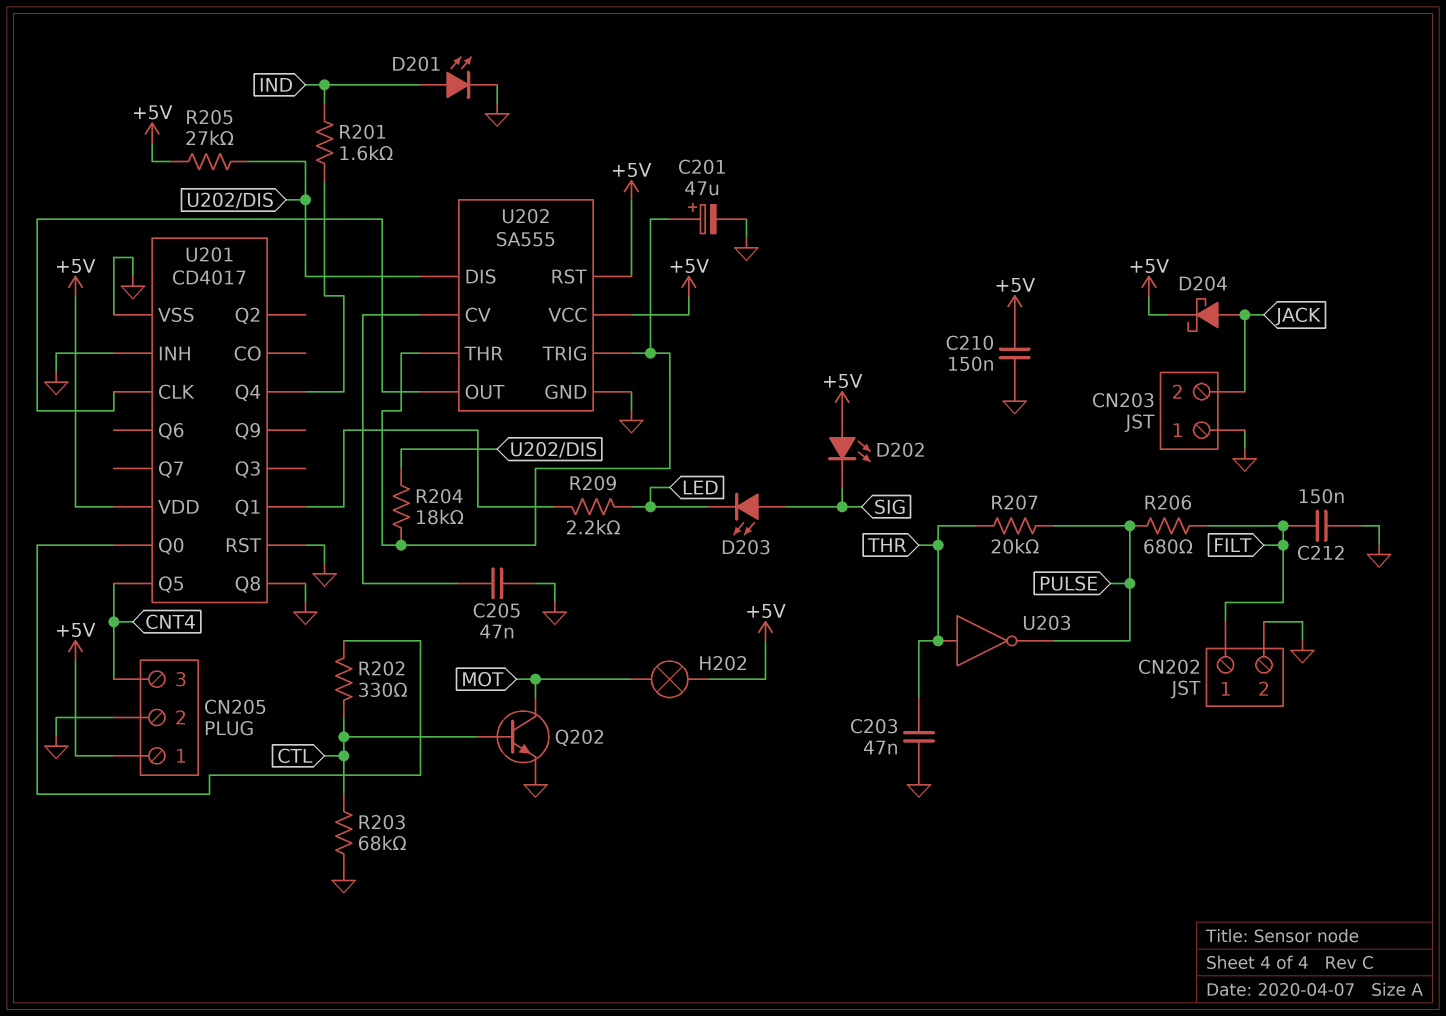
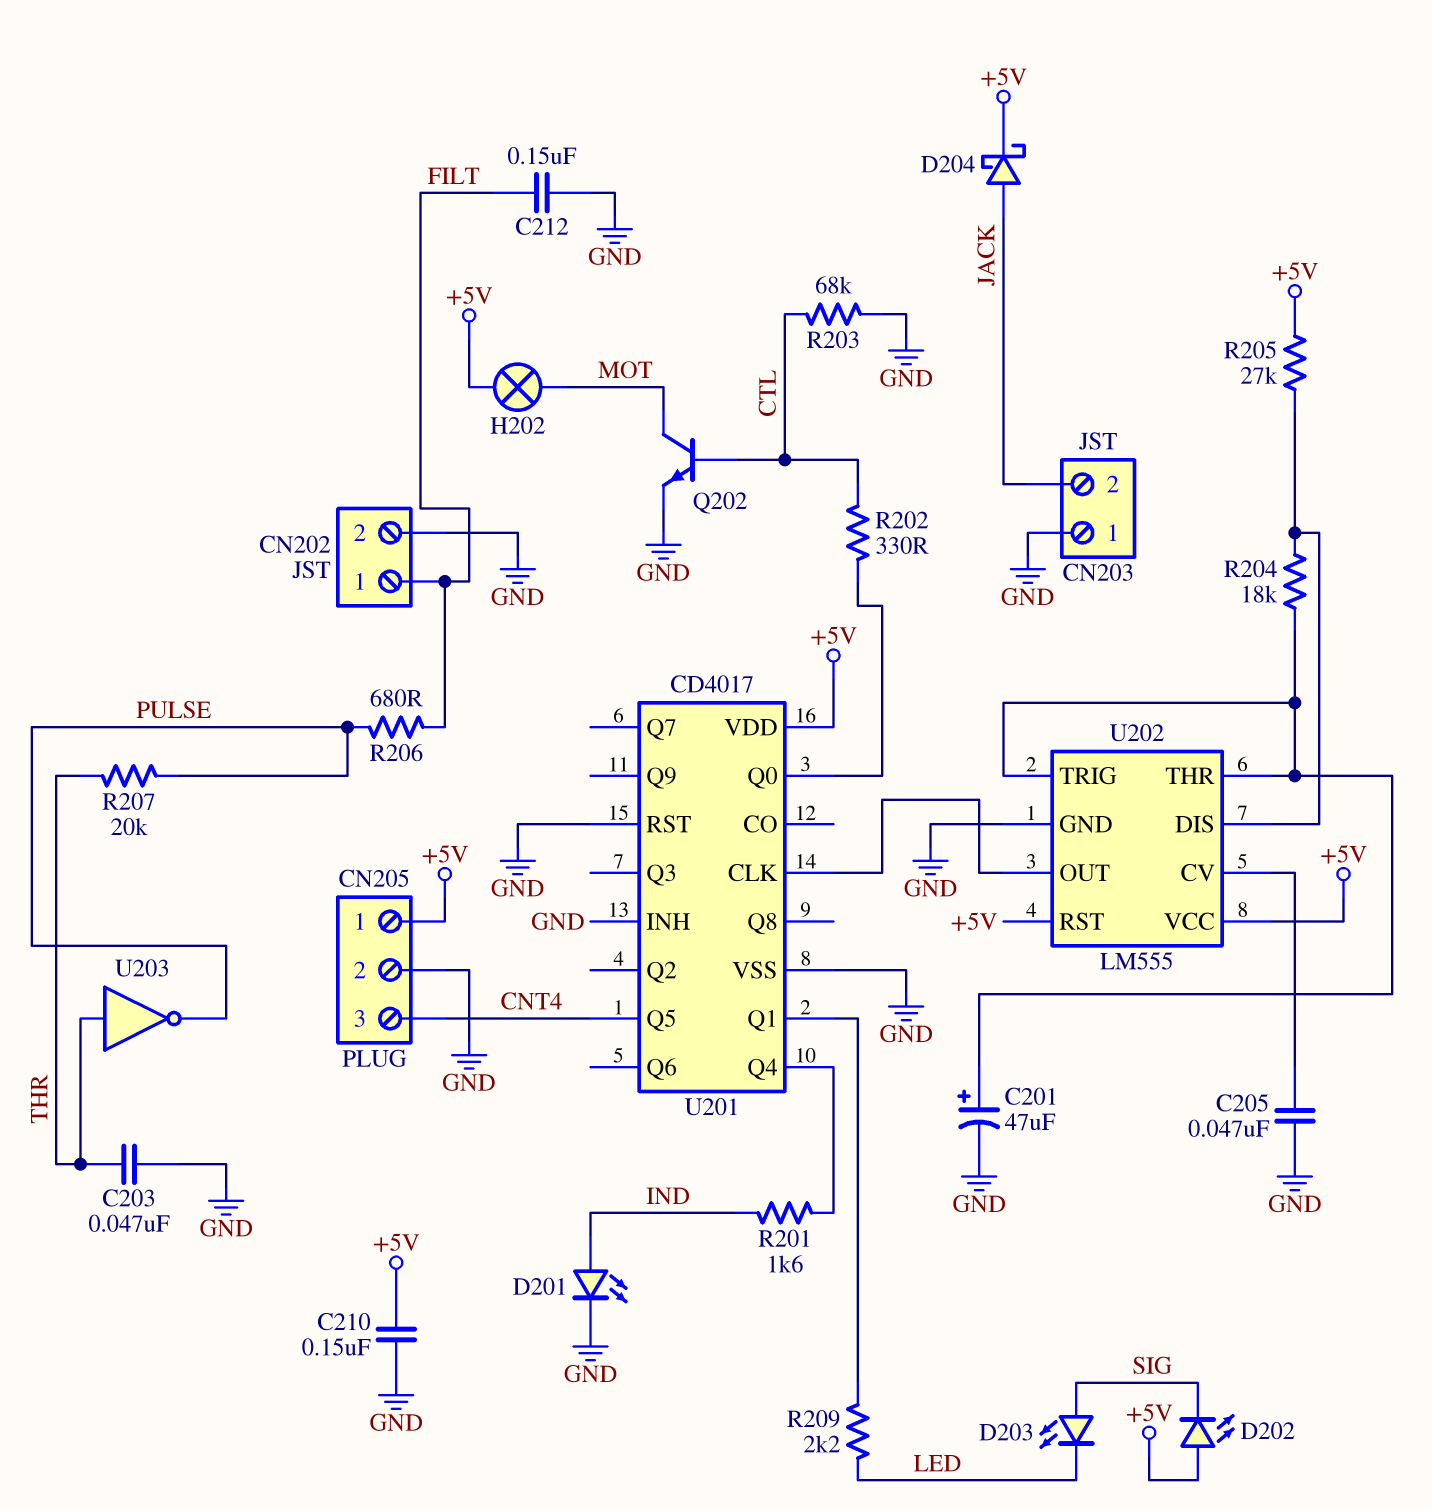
U201 pin Q8: GND -> none
U202: SA555 -> LM555

